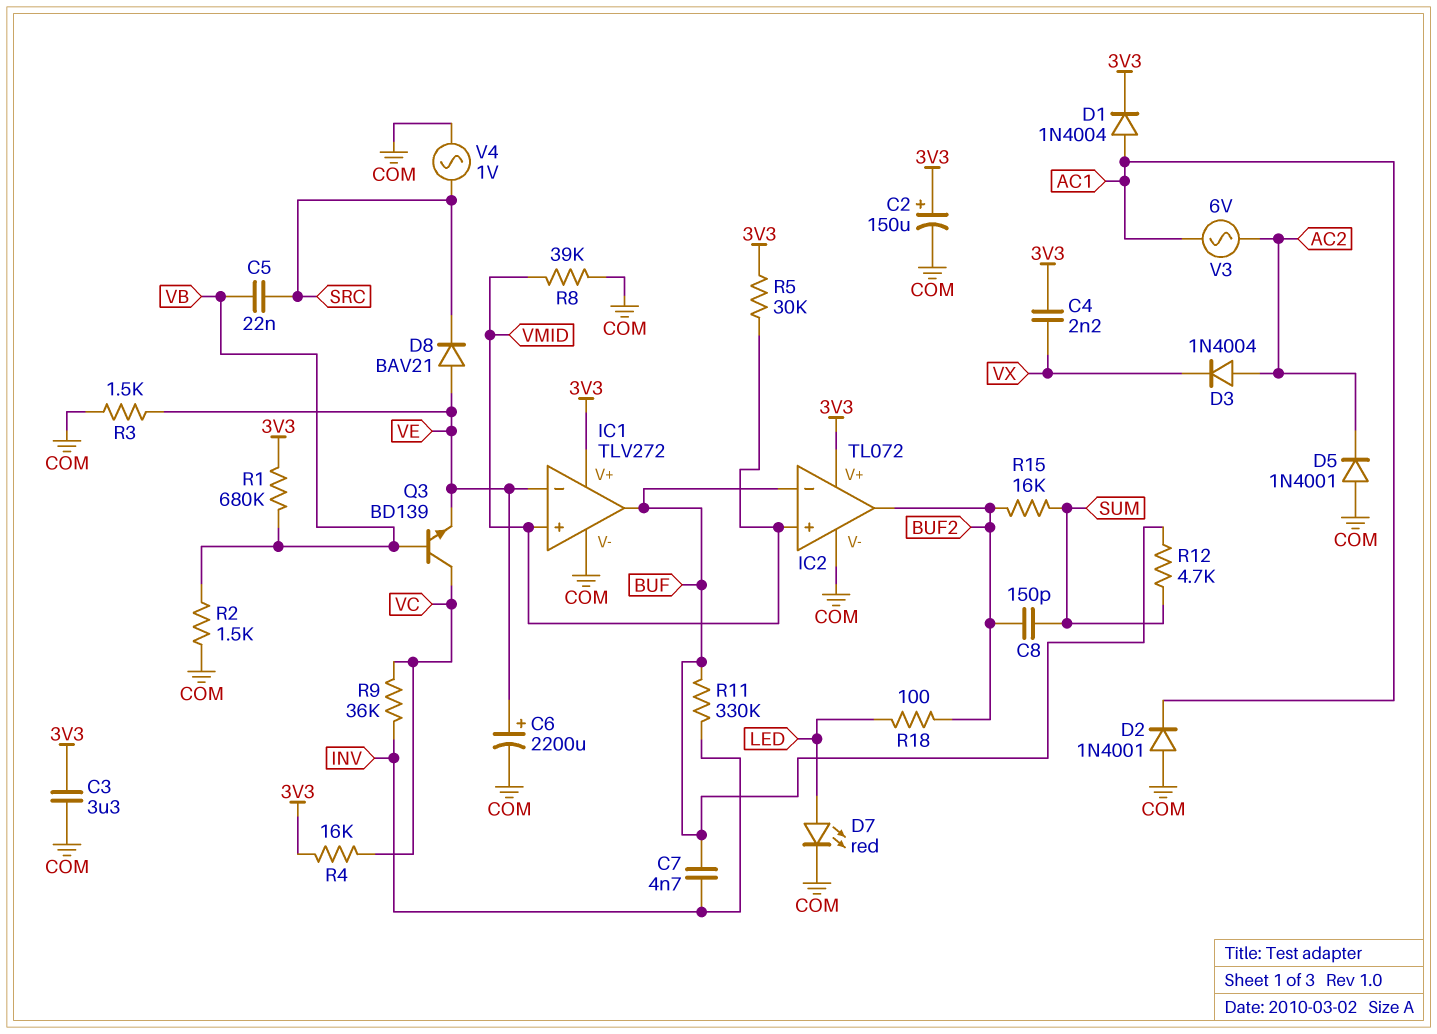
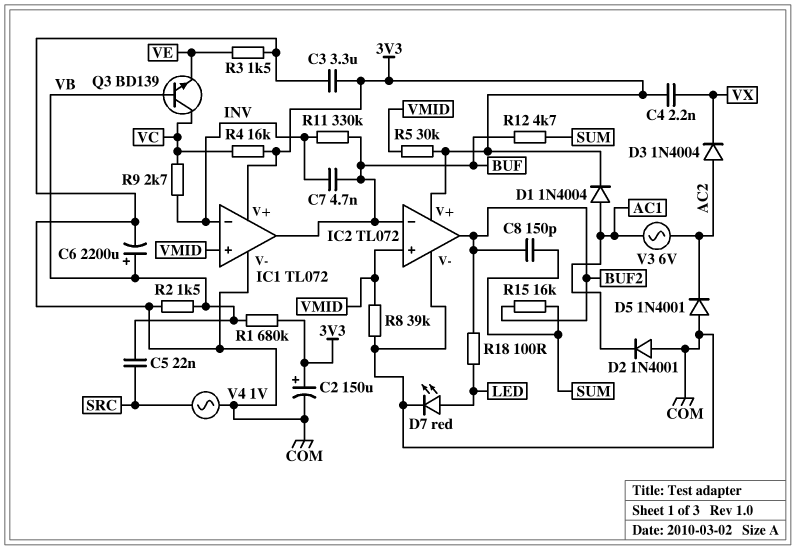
C6: 2200uF (plus VE, minus COM) -> 2200uF (plus VB, minus COM)
D8: diode BAV21 (A VE, K SRC) -> none
IC1: TLV272 -> TL072
IC1 pin in-: VE -> INV
R9: 36k (INV, VC) -> 2.7k (INV, VC)

